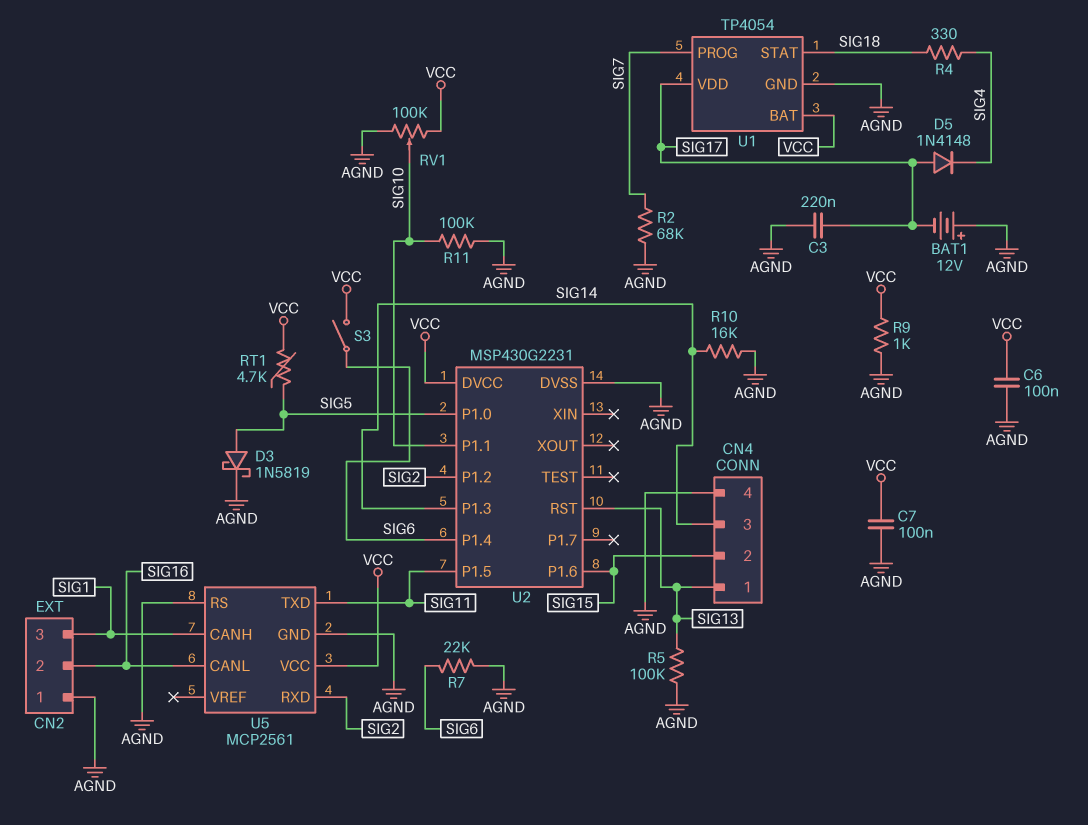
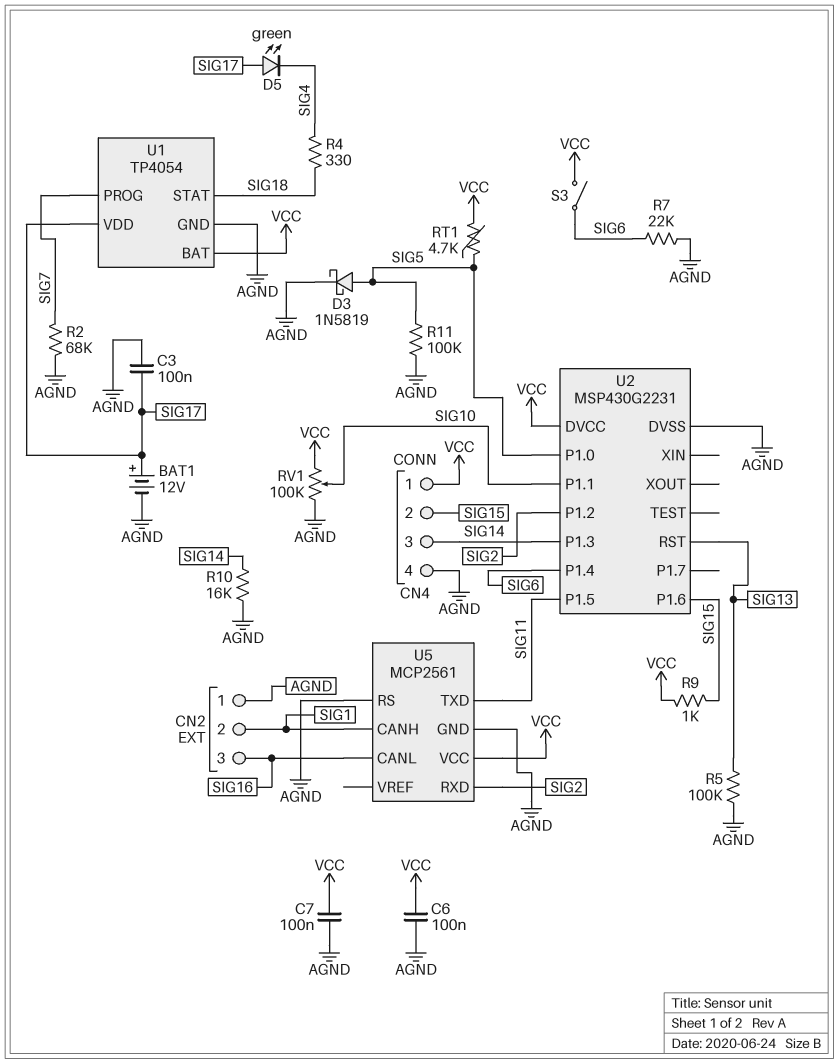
BAT1: 12V (plus AGND, minus SIG17) -> 12V (plus SIG17, minus AGND)
C3: 220nF (AGND, SIG17) -> 100nF (AGND, SIG17)
CN2 pin 2: SIG16 -> SIG1
CN2 pin 3: SIG1 -> SIG16
CN4 pin 1: SIG13 -> VCC
D5: diode 1N4148 (A SIG17, K SIG4) -> LED green (A SIG17, K SIG4)
R9: 1k (AGND, VCC) -> 1k (SIG15, VCC)
R11: 100k (AGND, SIG10) -> 100k (AGND, SIG5)

